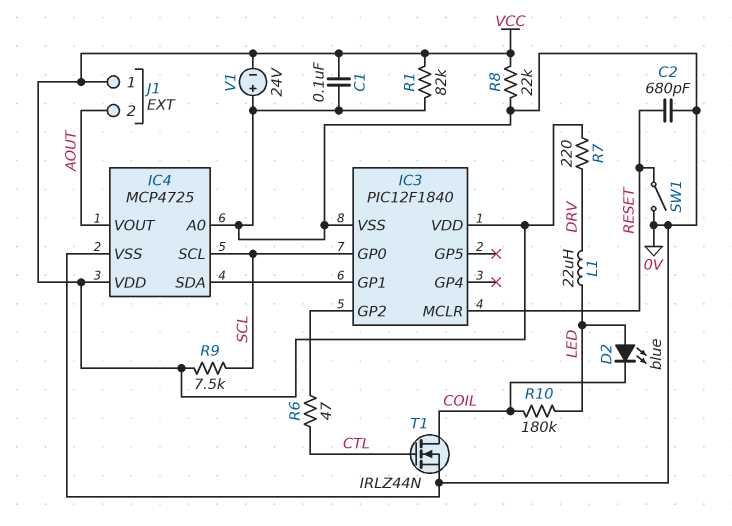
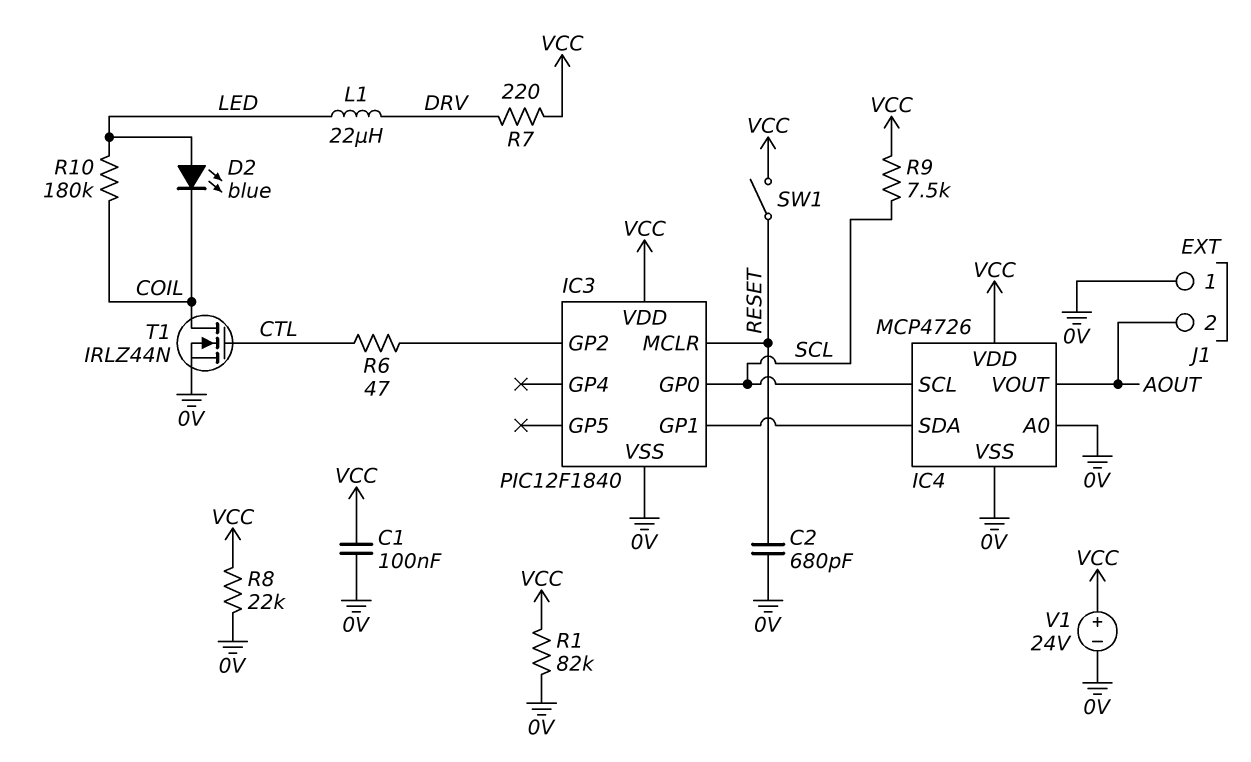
IC4: MCP4725 -> MCP4726
J1 pin 1: VCC -> 0V
SW1: switch (0V, RESET) -> switch (RESET, VCC)
V1: 24V (plus 0V, minus VCC) -> 24V (plus VCC, minus 0V)

